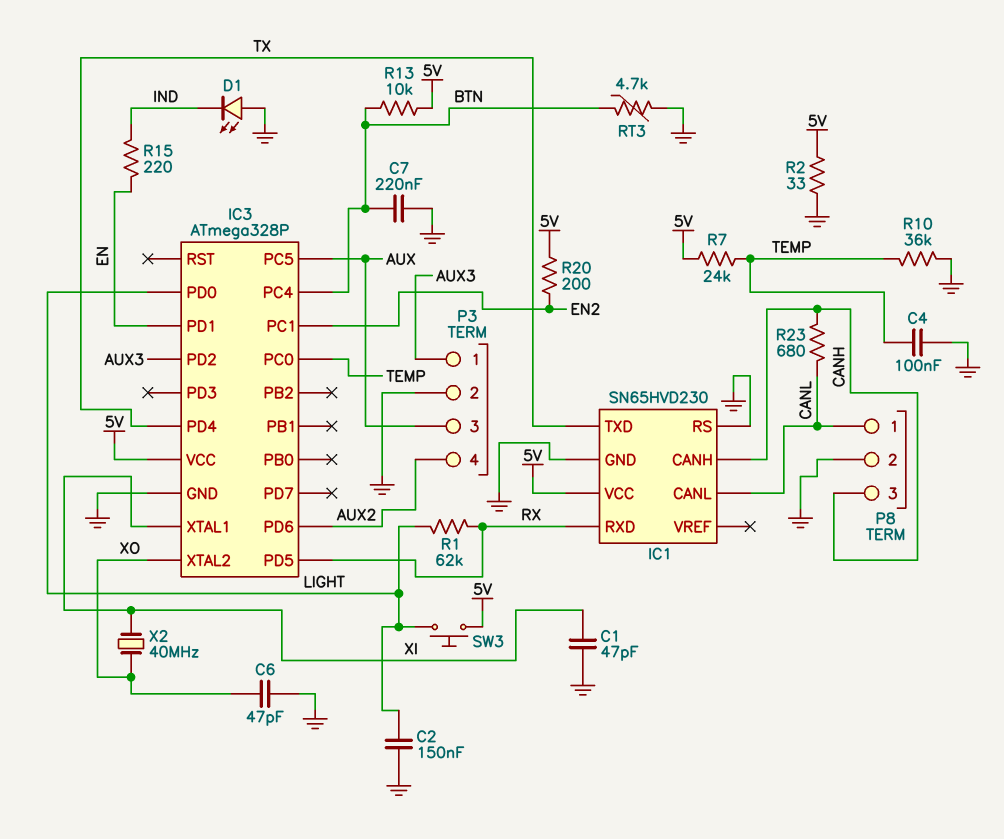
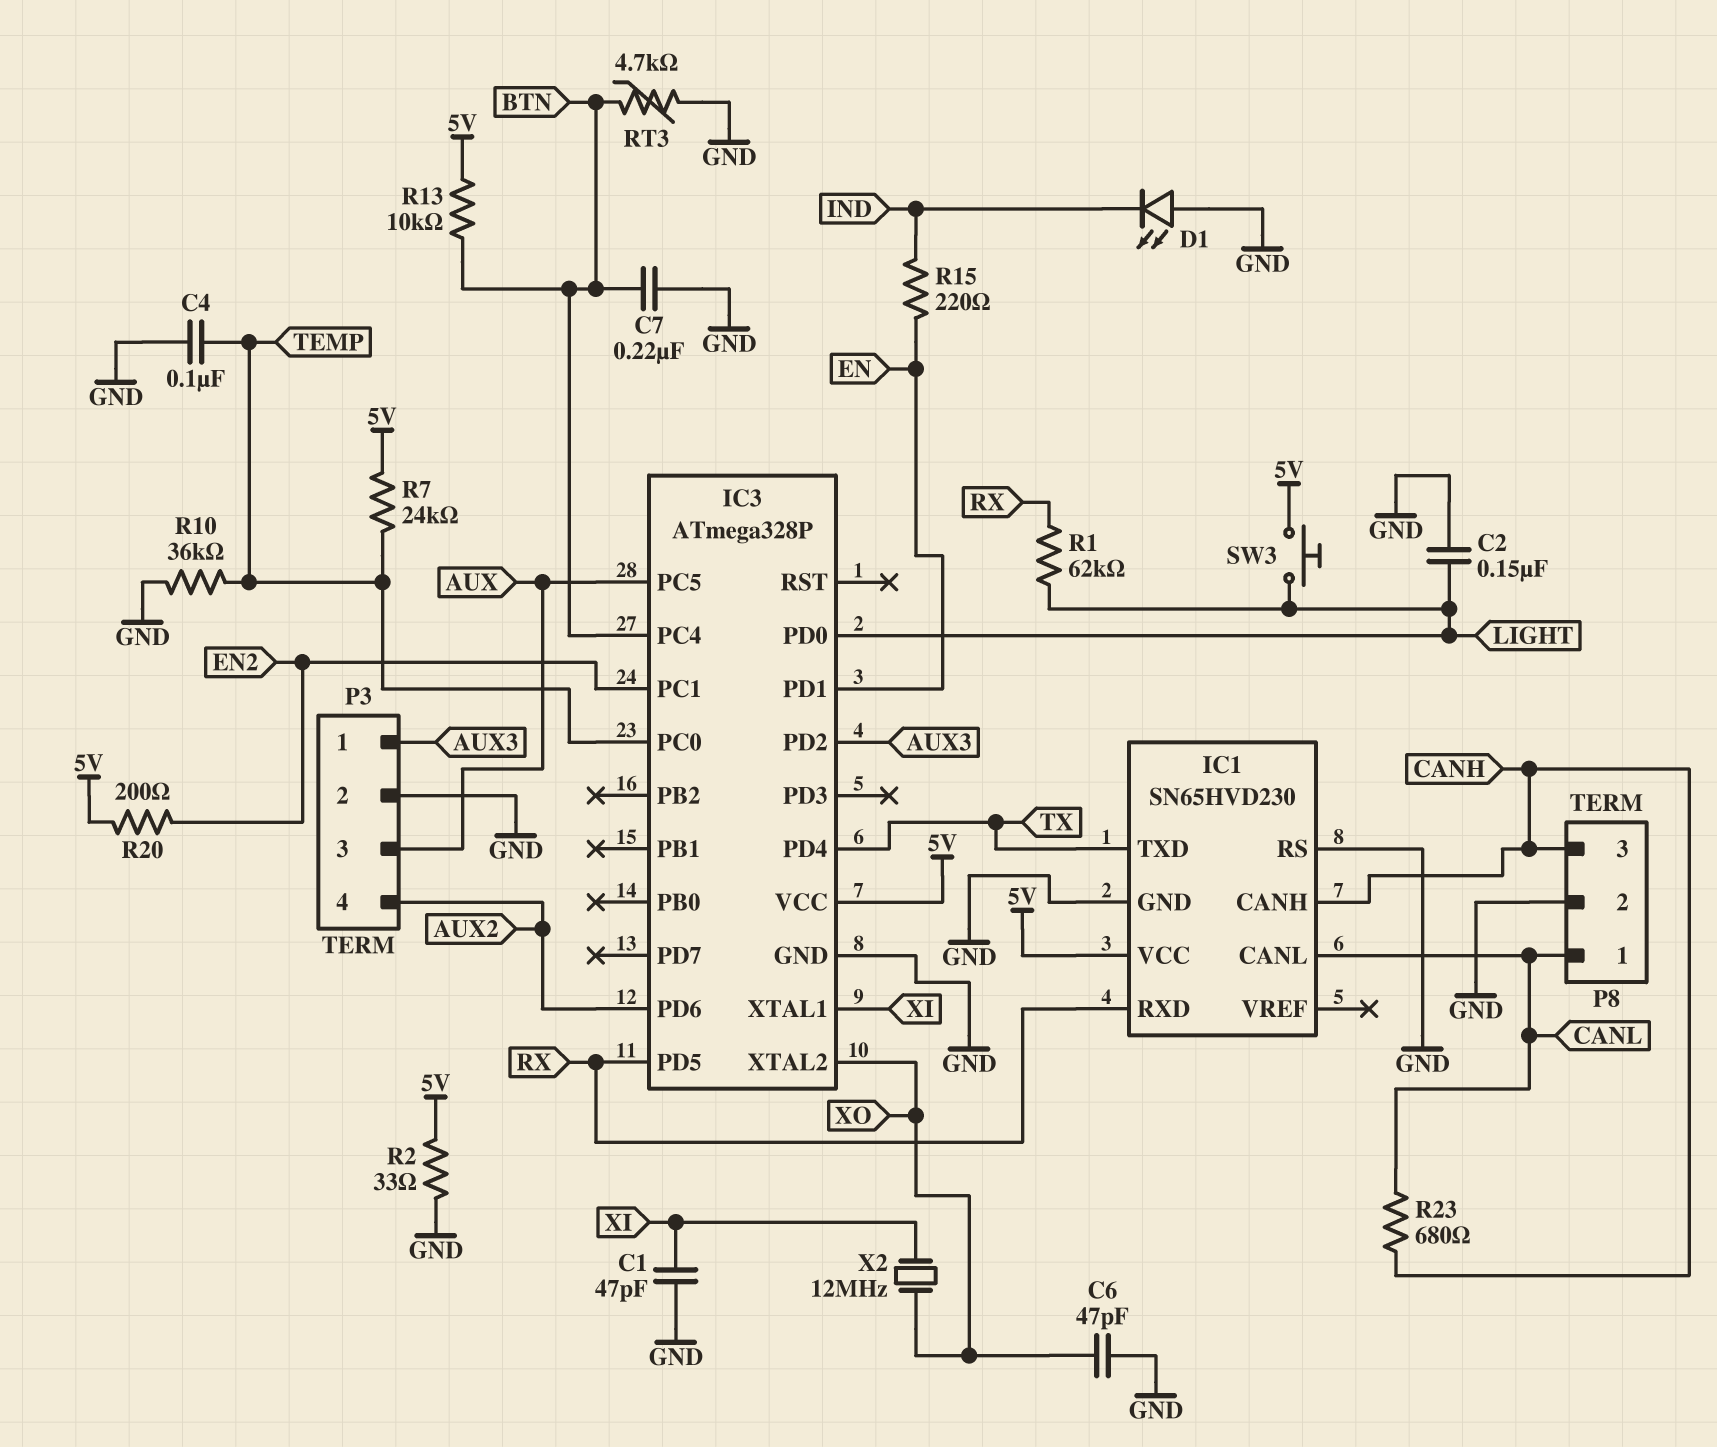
X2: 40MHz (XI, XO) -> 12MHz (XI, XO)

